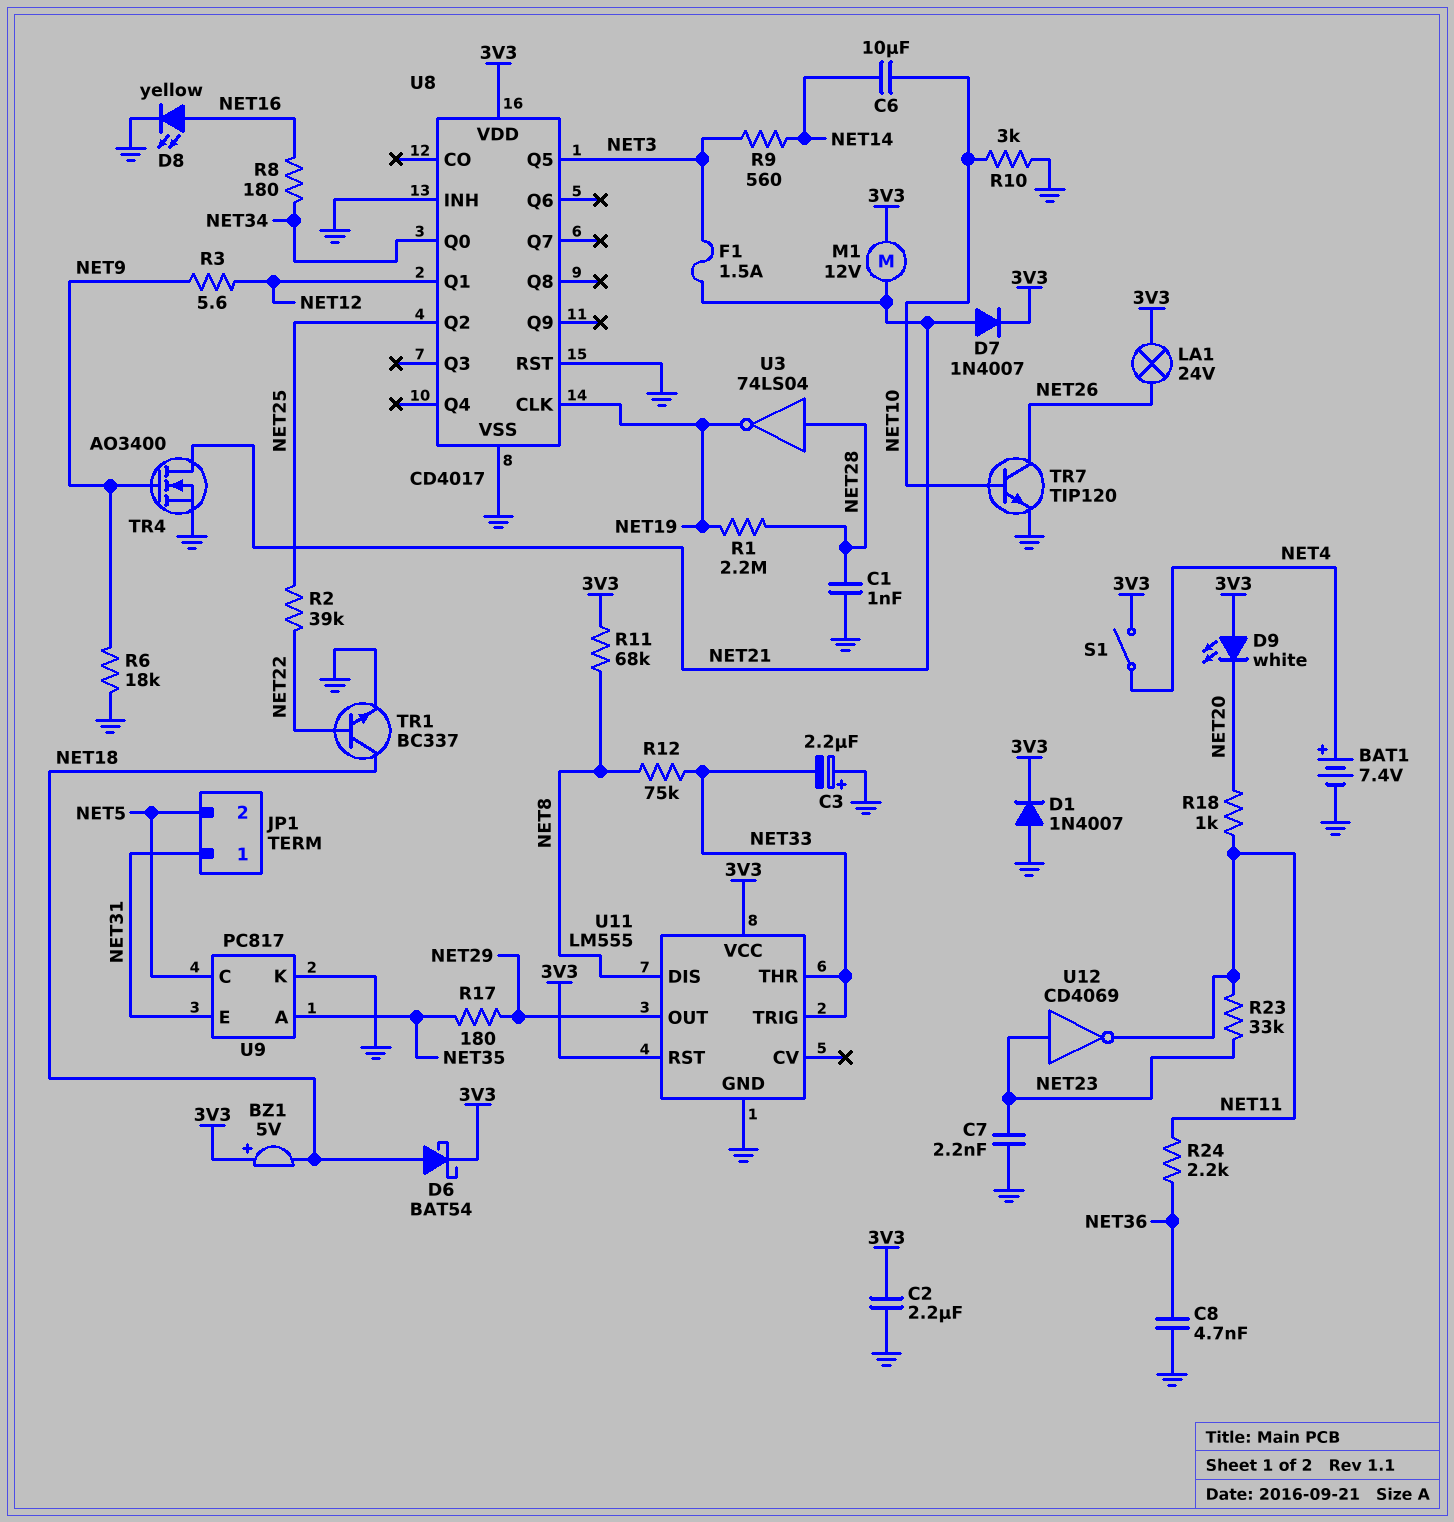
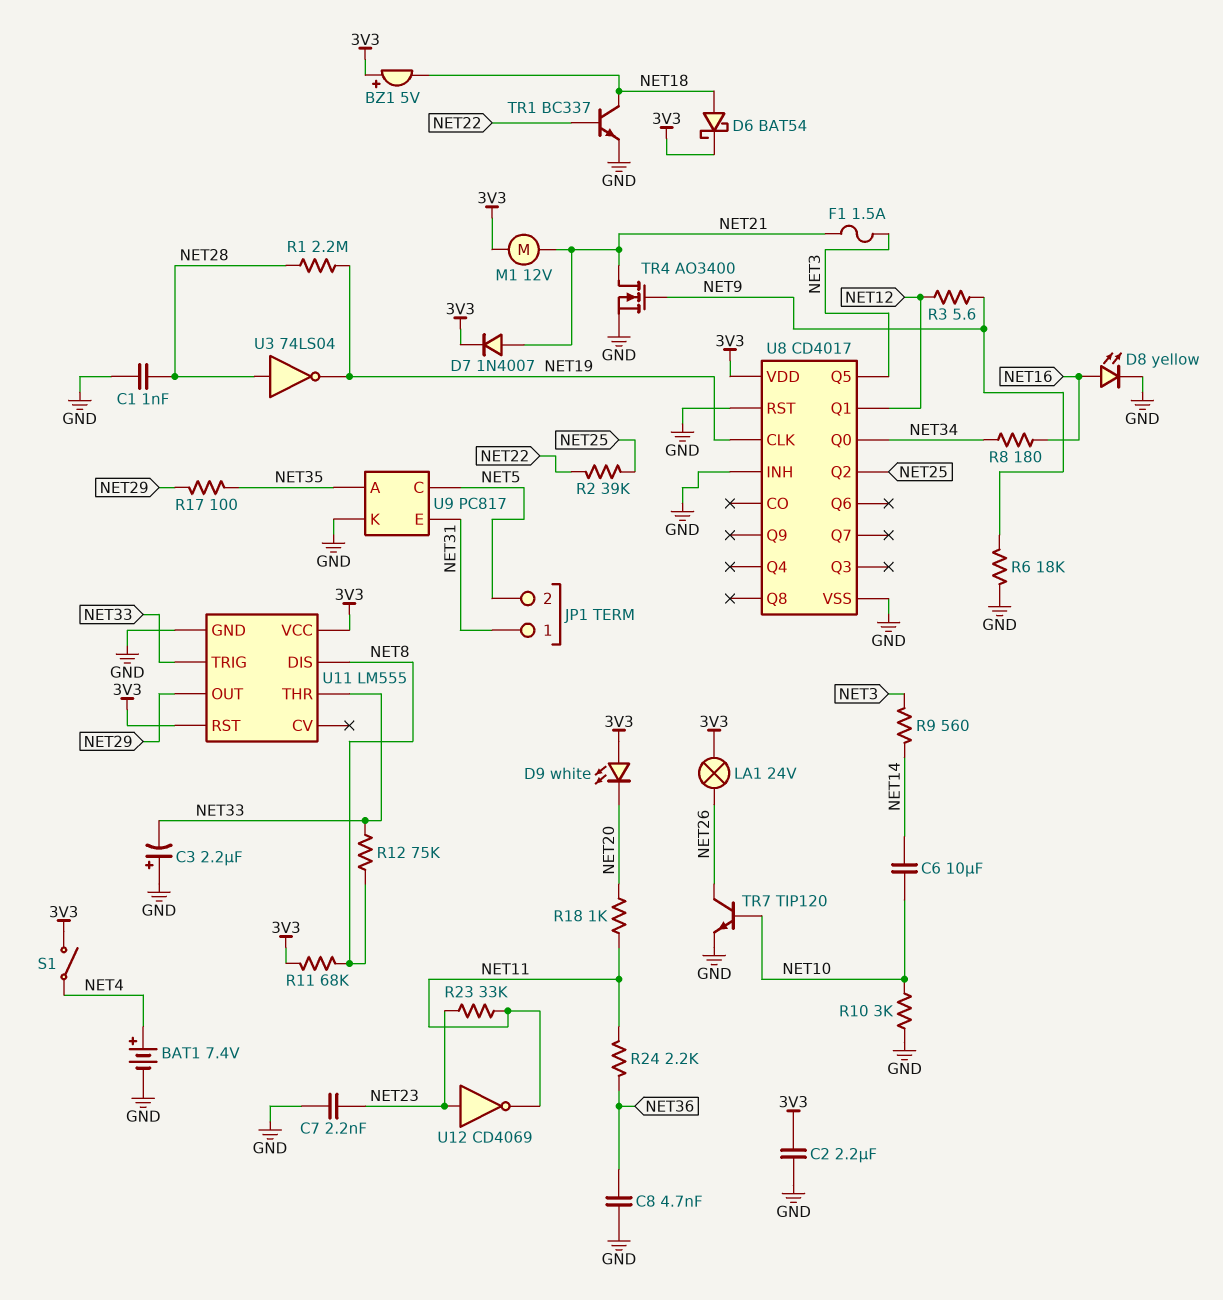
D1: diode 1N4007 (A GND, K 3V3) -> none
R17: 180 (NET29, NET35) -> 100 (NET29, NET35)

